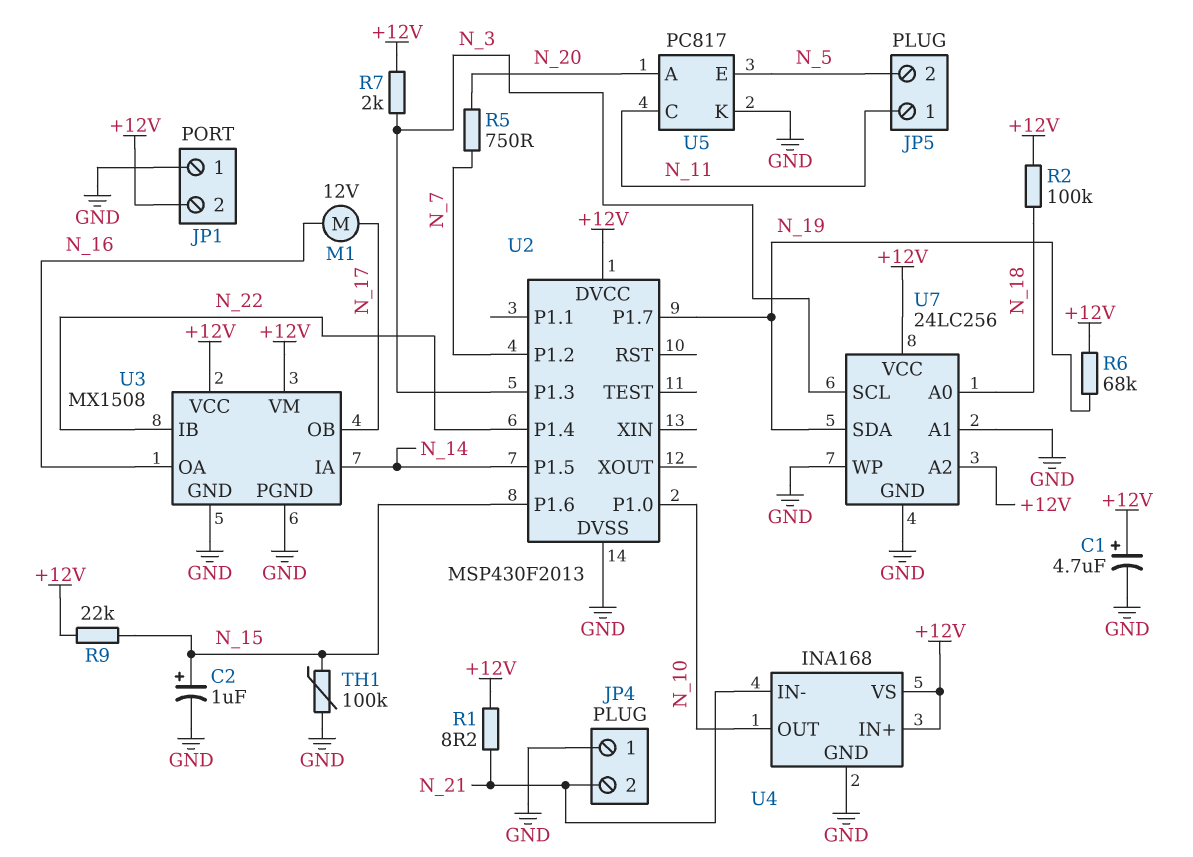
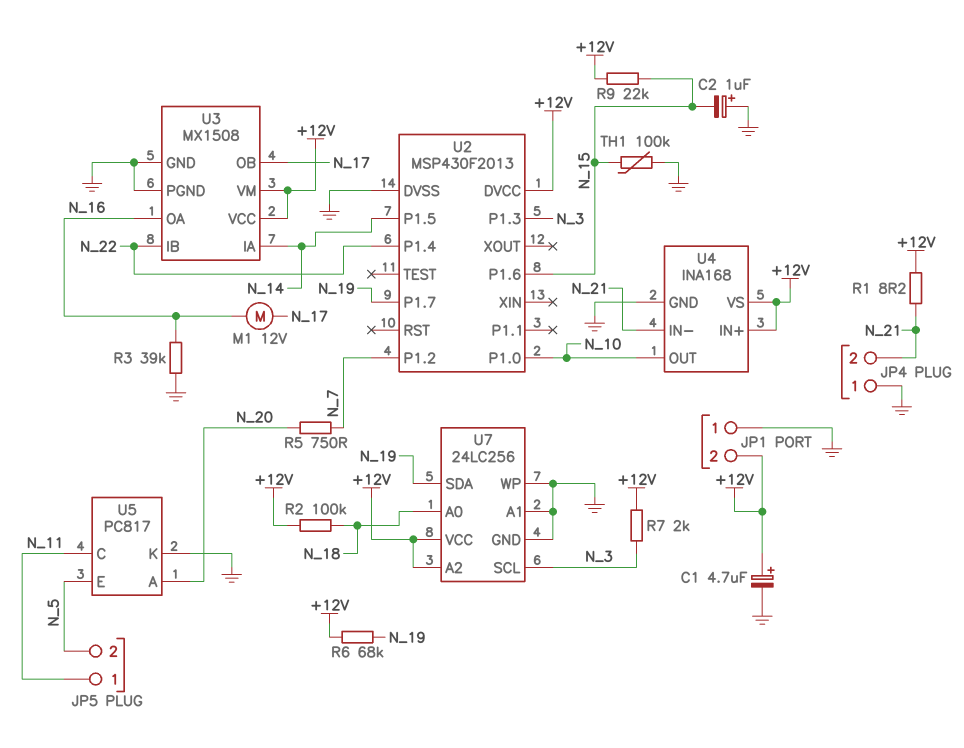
C2: 1uF (plus N_15, minus GND) -> 1uF (plus GND, minus N_15)
R3: none -> 39k (GND, N_16)

